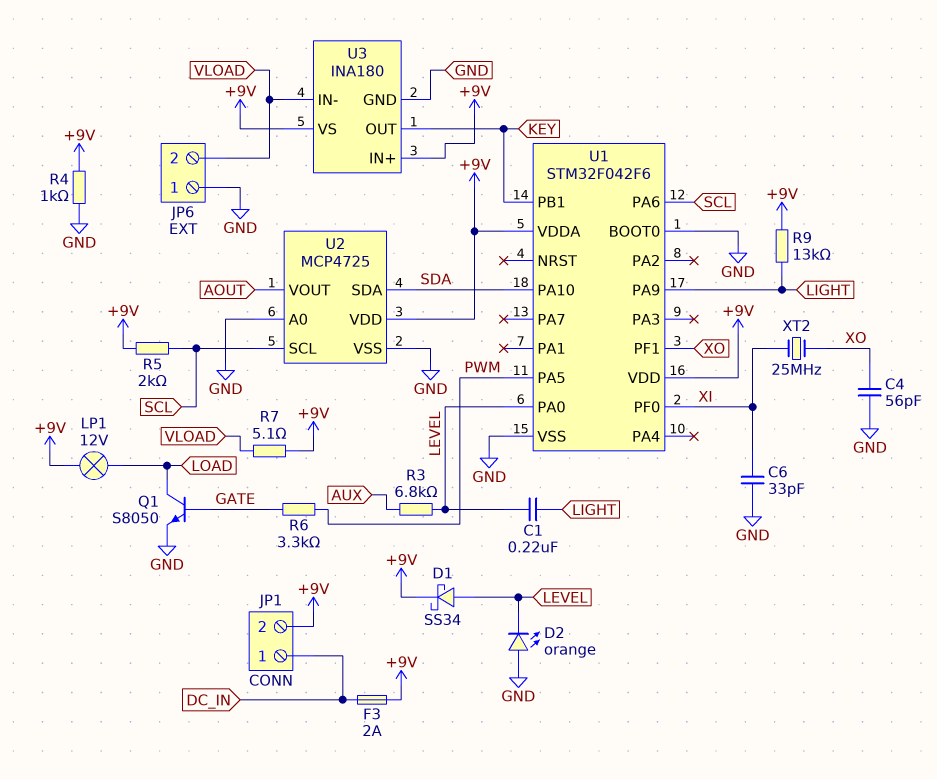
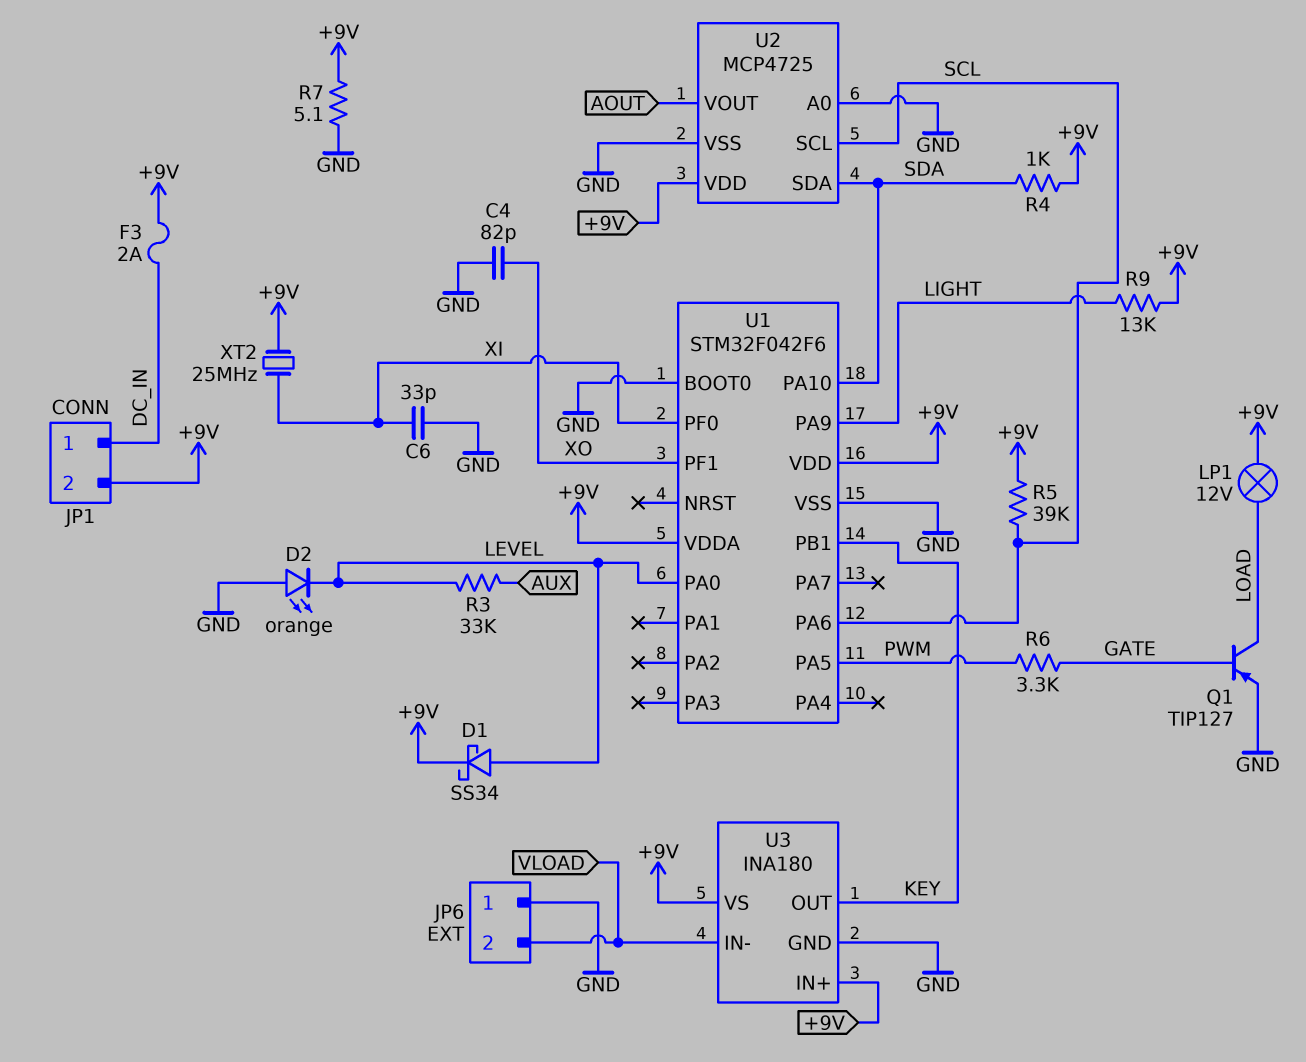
C1: 220nF (LEVEL, LIGHT) -> none
C4: 56pF (GND, XO) -> 82pF (GND, XO)
Q1: NPN S8050 (B GATE, C LOAD, E GND) -> PNP TIP127 (B GATE, C LOAD, E GND)
R3: 6.8k (AUX, LEVEL) -> 33k (AUX, LEVEL)
R4: 1k (+9V, GND) -> 1k (+9V, SDA)
R5: 2k (+9V, SCL) -> 39k (+9V, SCL)
R7: 5.1 (+9V, VLOAD) -> 5.1 (+9V, GND)
XT2: 25MHz (XI, XO) -> 25MHz (+9V, XI)

